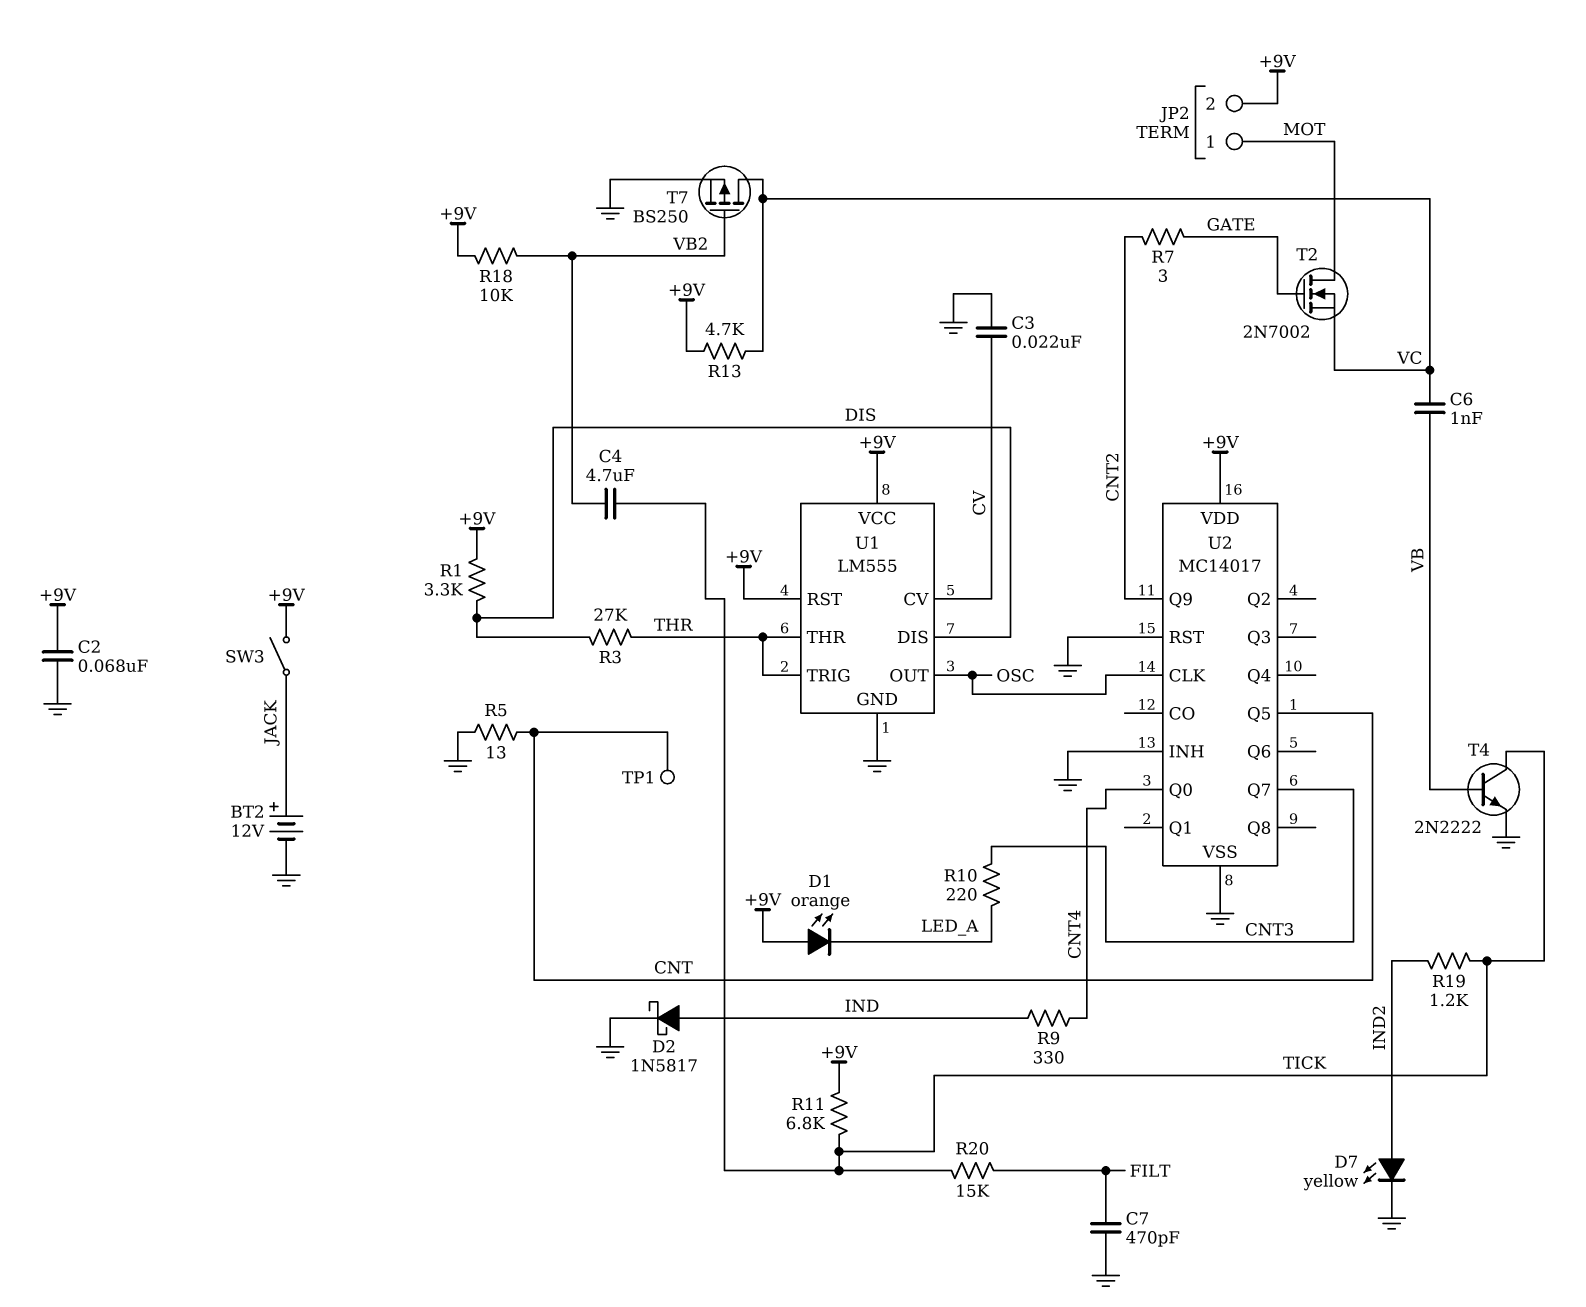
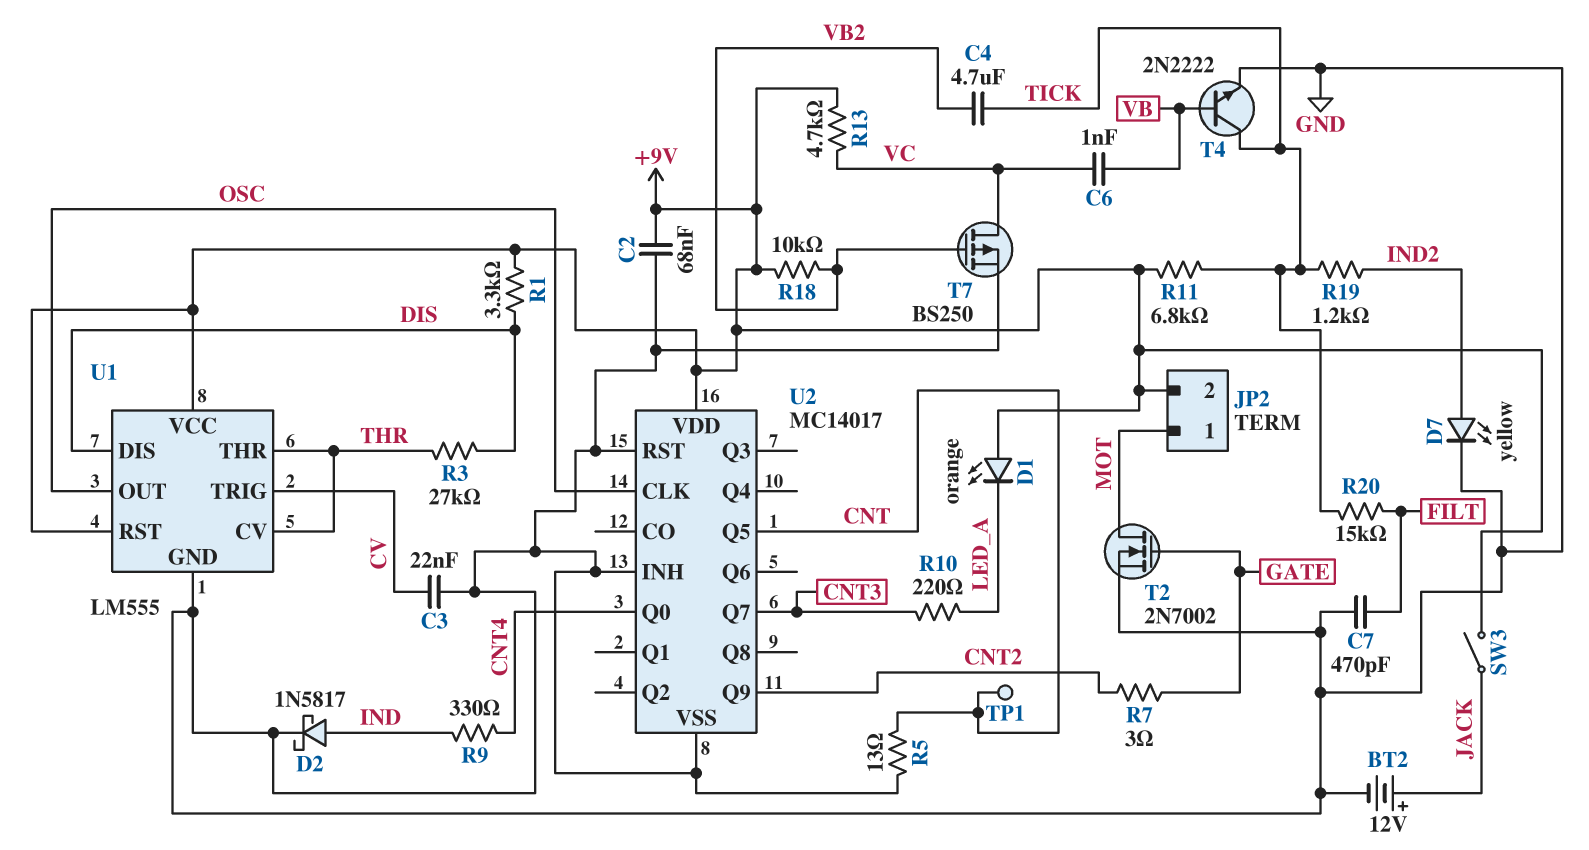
T2: NMOS 2N7002 (G GATE, D MOT, S VC) -> NMOS 2N7002 (G GATE, D MOT, S GND)
U1 pin CV: CV -> THR
U1 pin TRIG: THR -> CV

